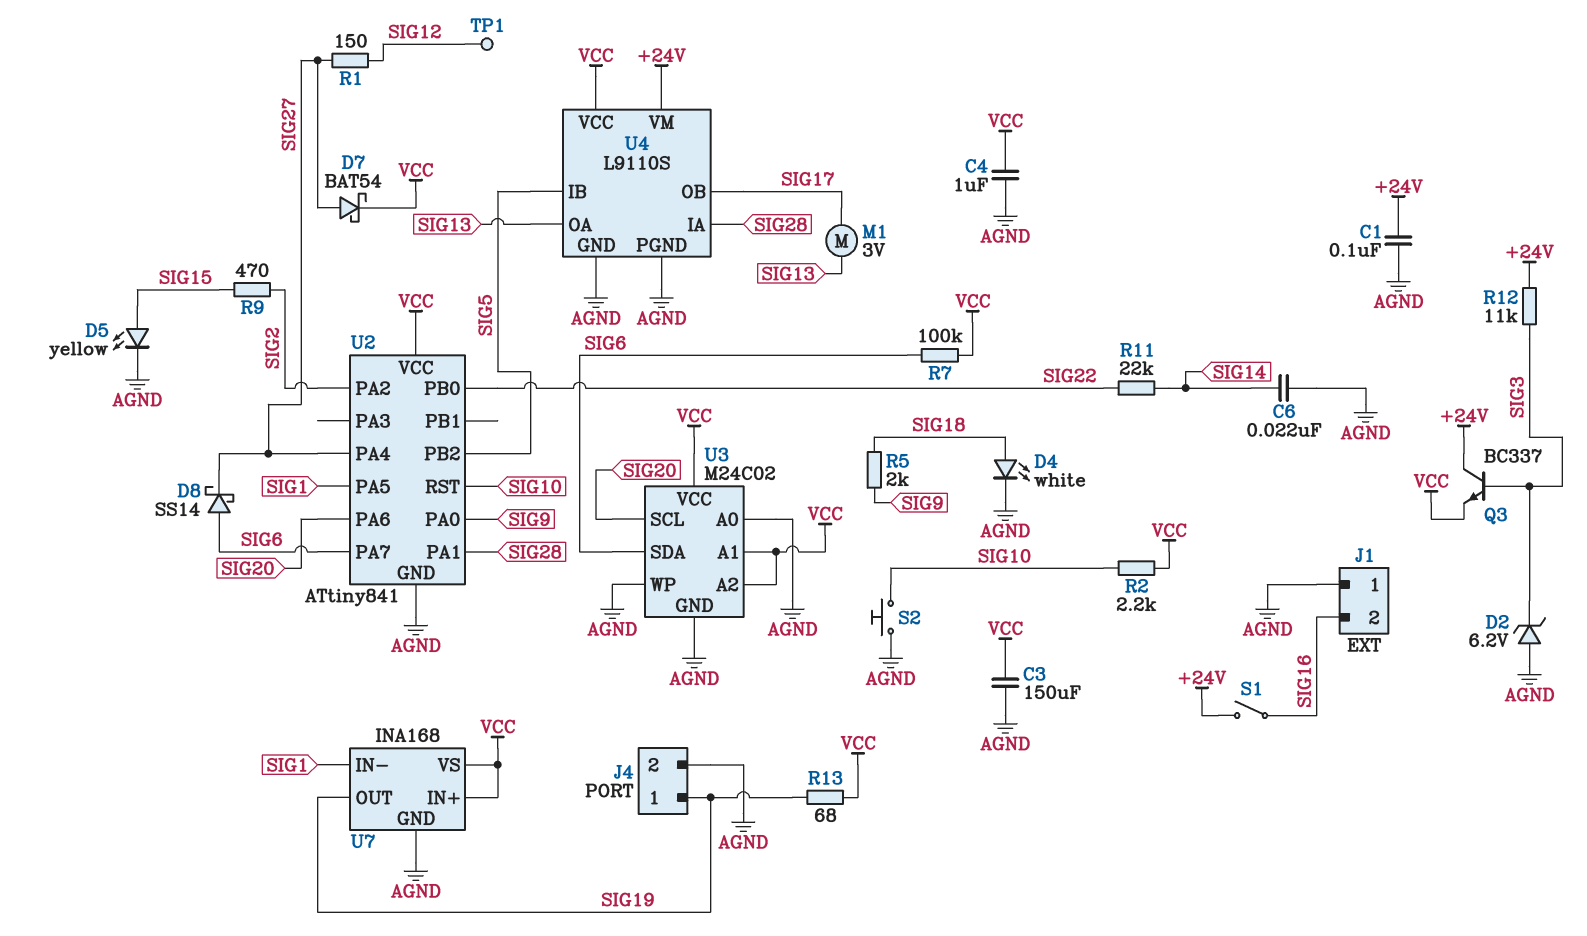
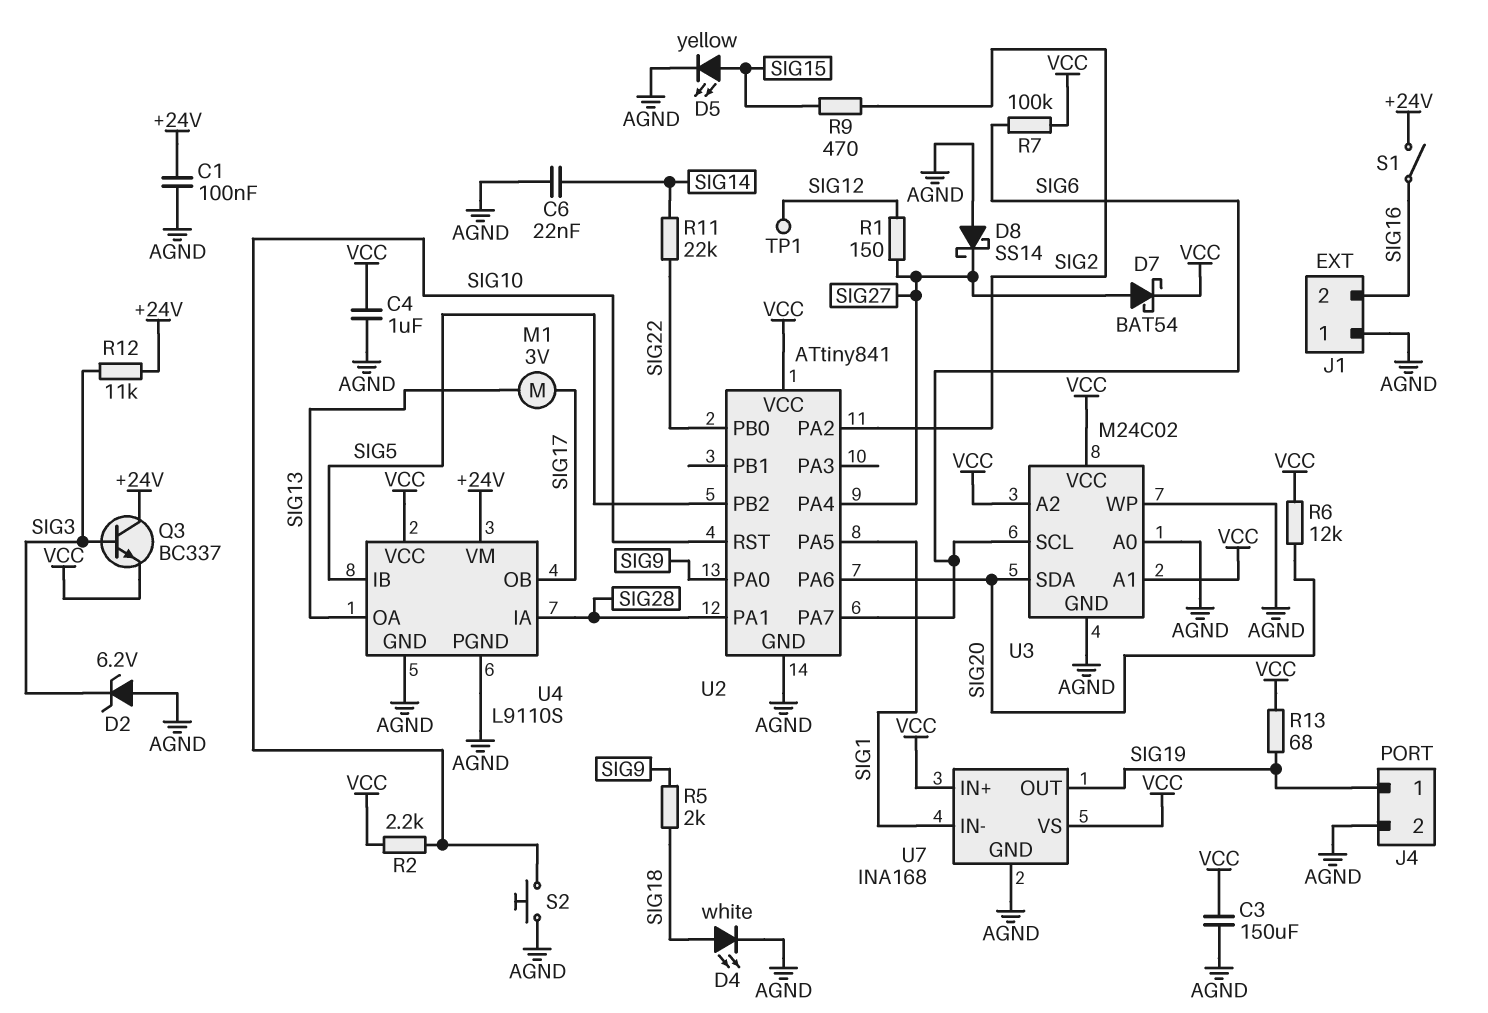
D8: schottky SS14 (A SIG6, K SIG27) -> schottky SS14 (A AGND, K SIG27)
R6: none -> 12k (SIG20, VCC)
U3 pin SCL: SIG20 -> SIG6
U3 pin SDA: SIG6 -> SIG20

